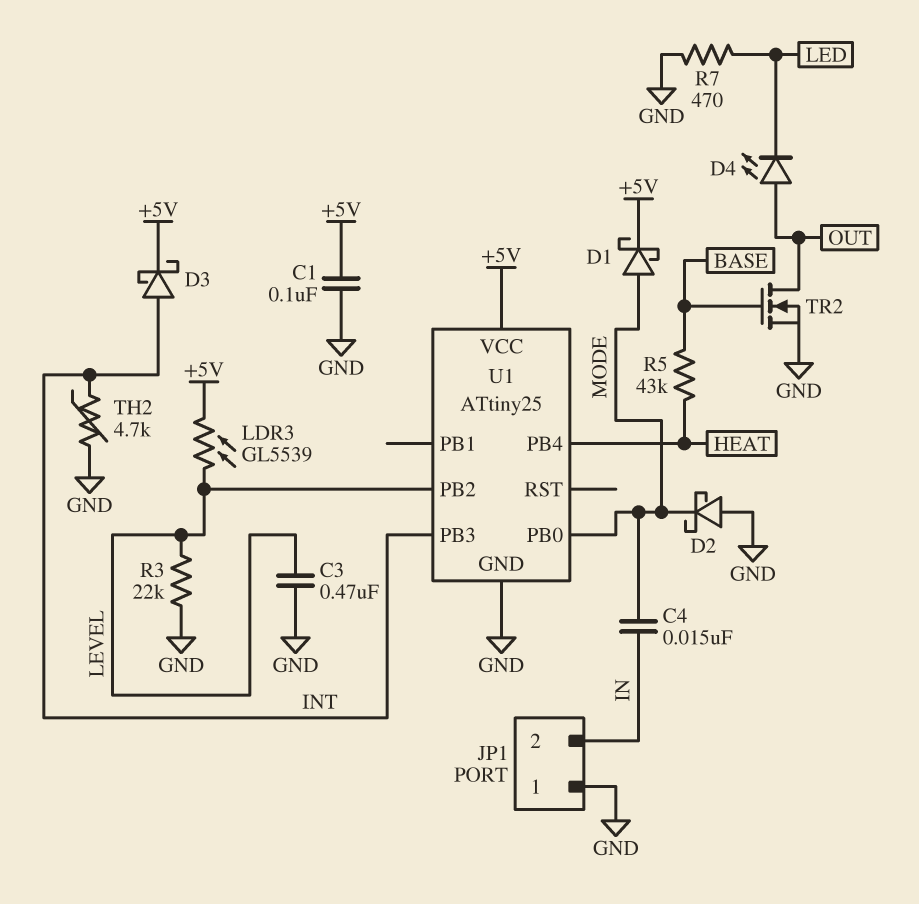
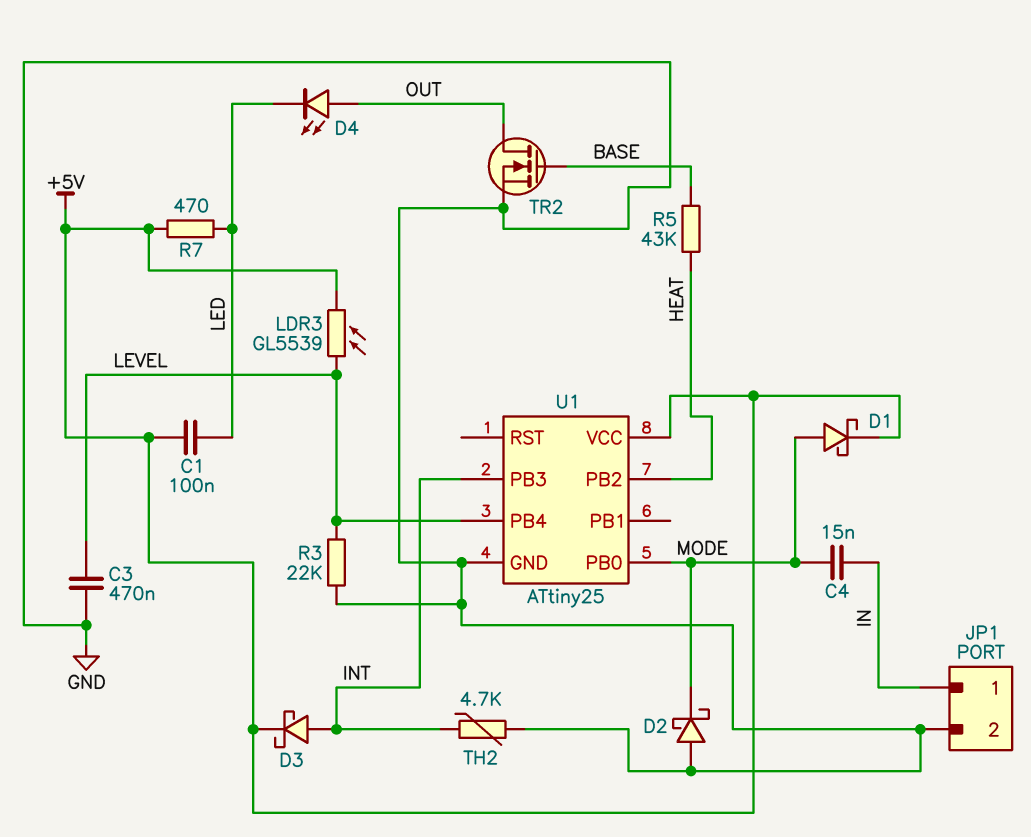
C1: 100nF (+5V, GND) -> 100nF (+5V, LED)
JP1 pin 1: GND -> IN
JP1 pin 2: IN -> GND
R7: 470 (GND, LED) -> 470 (+5V, LED)
U1 pin PB2: LEVEL -> HEAT
U1 pin PB4: HEAT -> LEVEL

